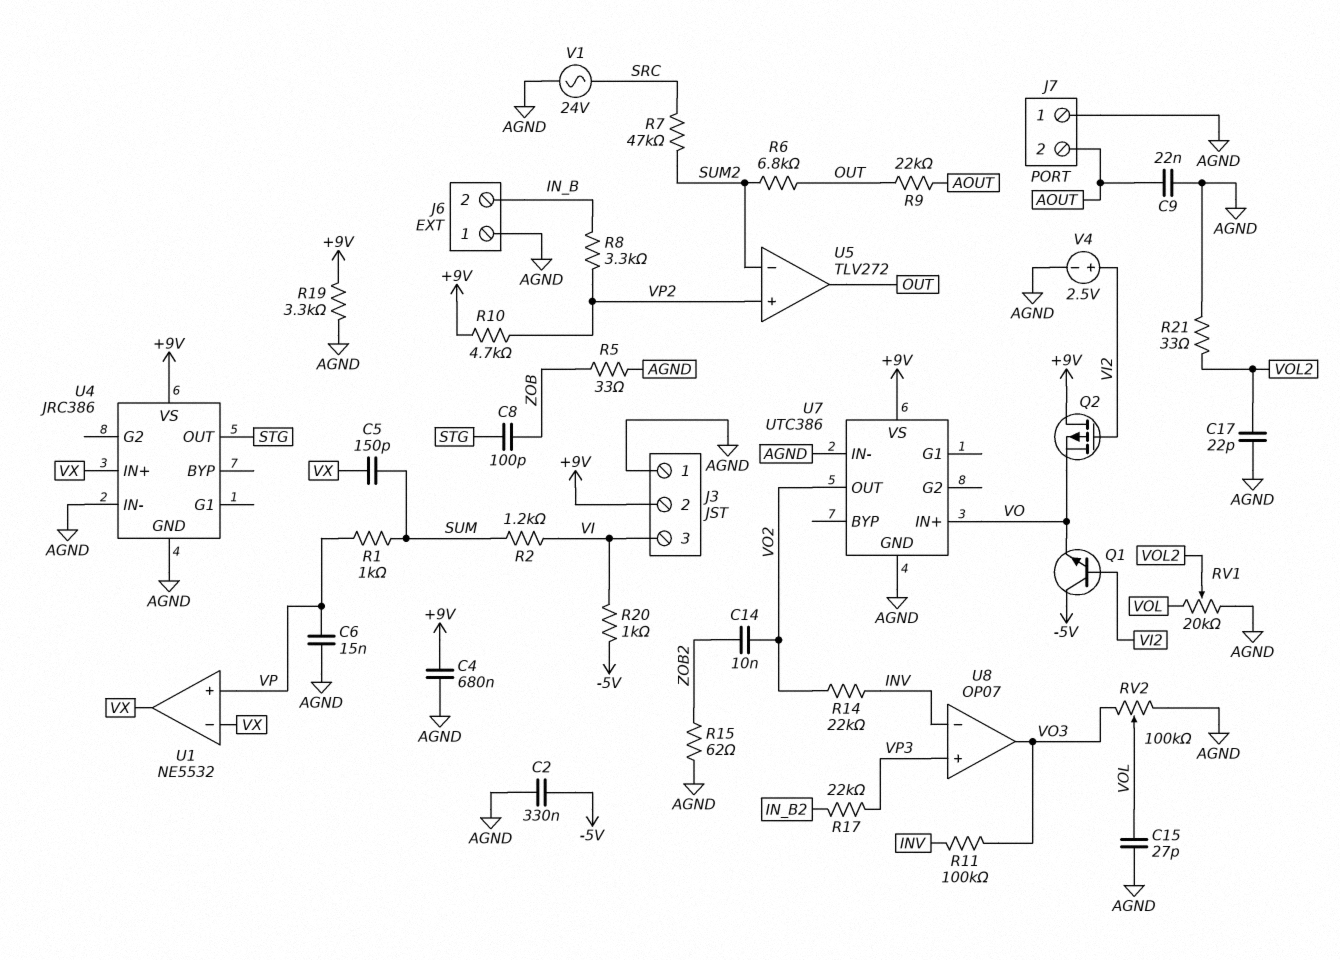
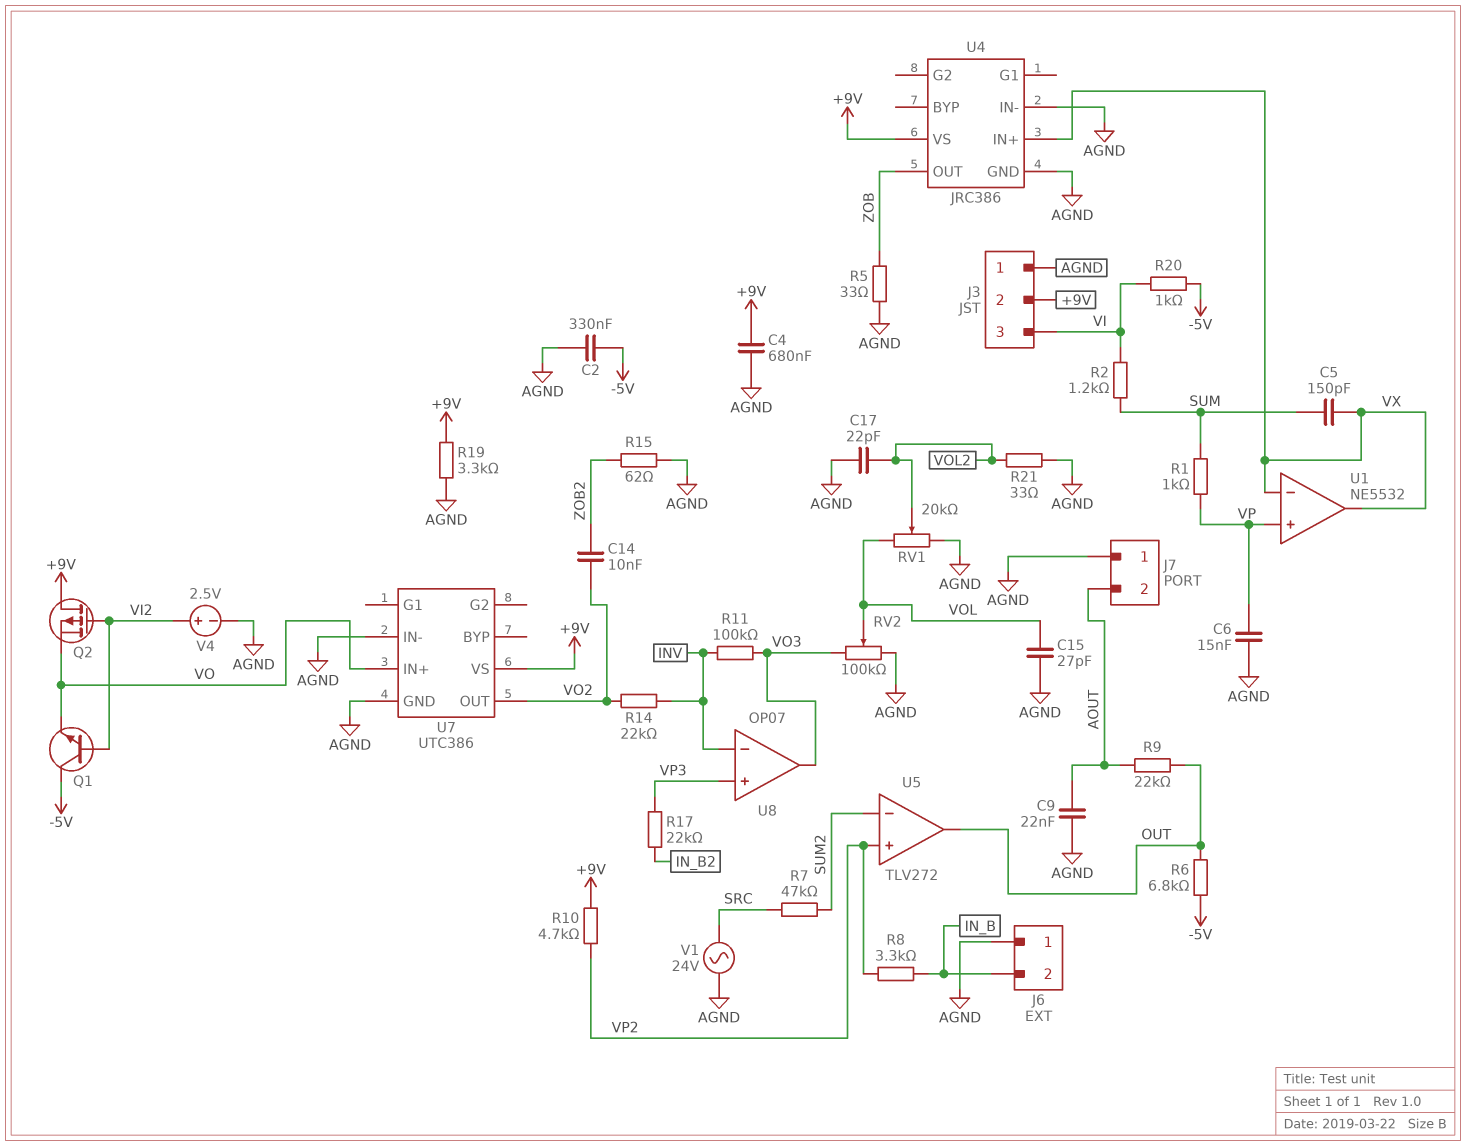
C8: 100pF (STG, ZOB) -> none
R6: 6.8k (OUT, SUM2) -> 6.8k (-5V, OUT)
U4 pin OUT: STG -> ZOB

